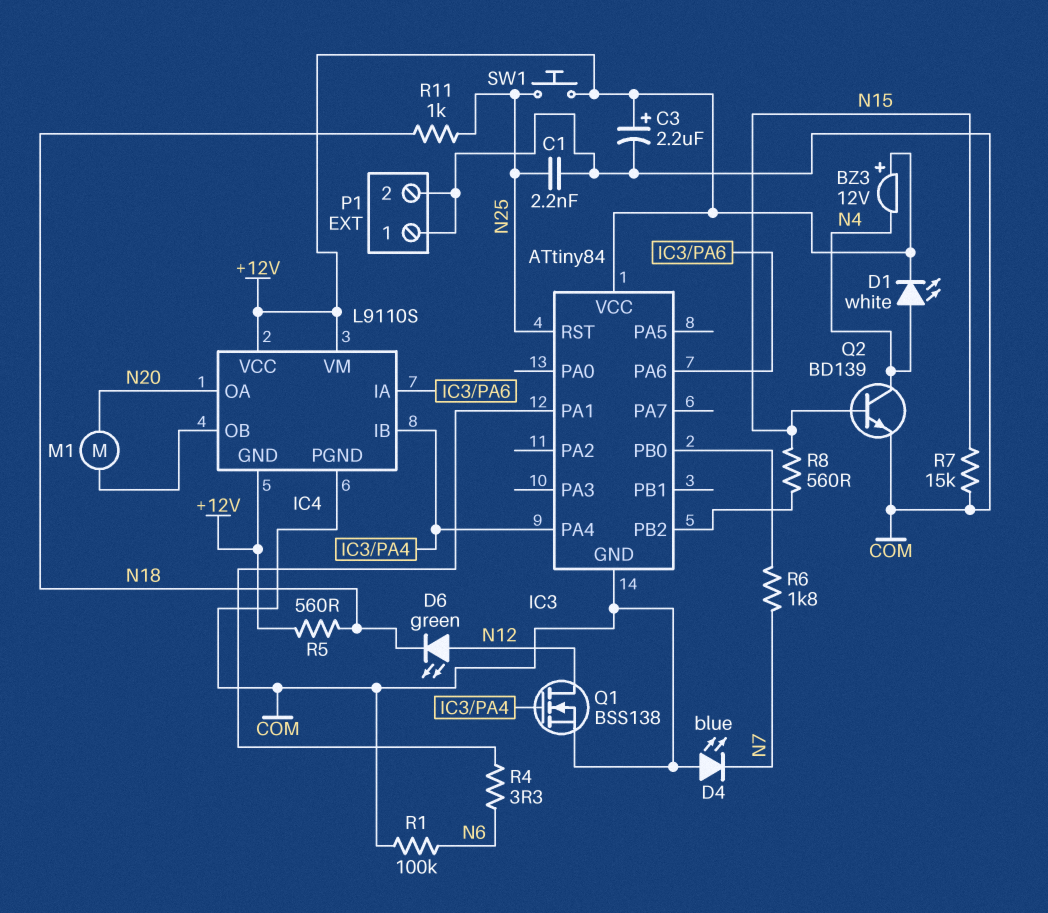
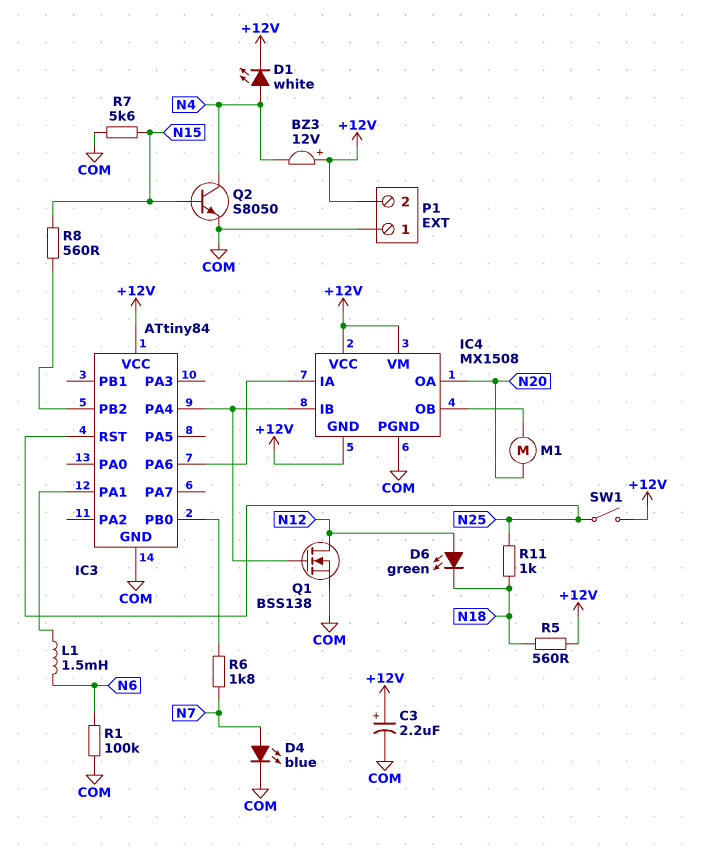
C1: 2.2nF (COM, N25) -> none
D4: LED blue (A COM, K N7) -> LED blue (A N7, K COM)
IC4: L9110S -> MX1508
L1: none -> 1.5mH (IC3/PA1, N6)
P1 pin 2: COM -> +12V
Q2: NPN BD139 (B N15, C N4, E COM) -> NPN S8050 (B N15, C N4, E COM)
R4: 3.3 (IC3/PA1, N6) -> none
R7: 15k (COM, N15) -> 5.6k (COM, N15)
SW1: button (+12V, N25) -> switch (+12V, N25)

